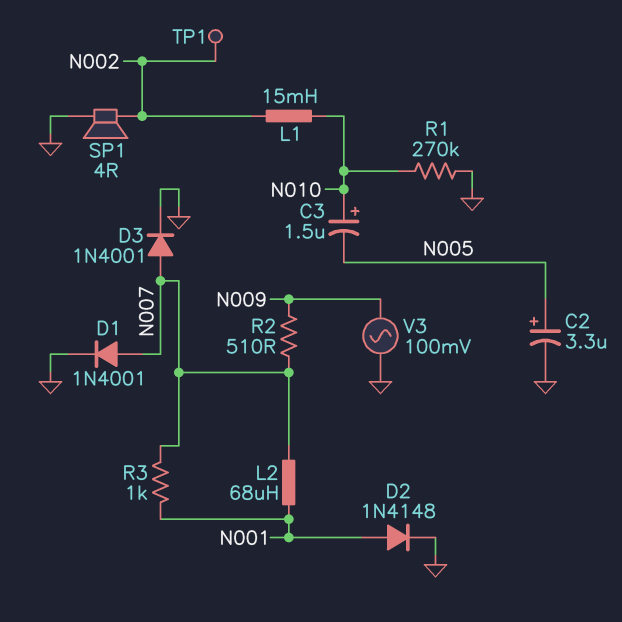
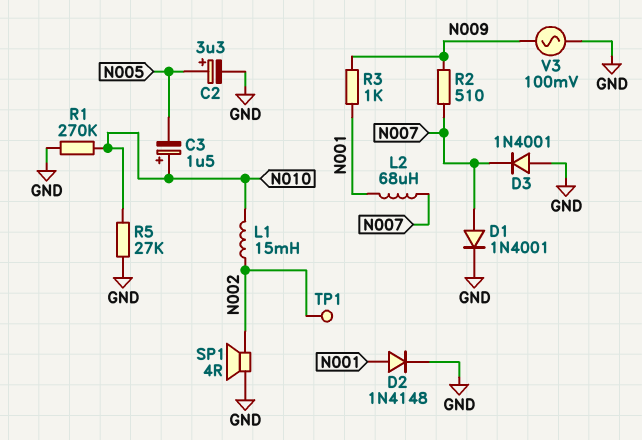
D3: diode 1N4001 (A N007, K GND) -> diode 1N4001 (A GND, K N007)
R3: 1k (N001, N007) -> 1k (N001, N009)
R5: none -> 27k (GND, N010)

